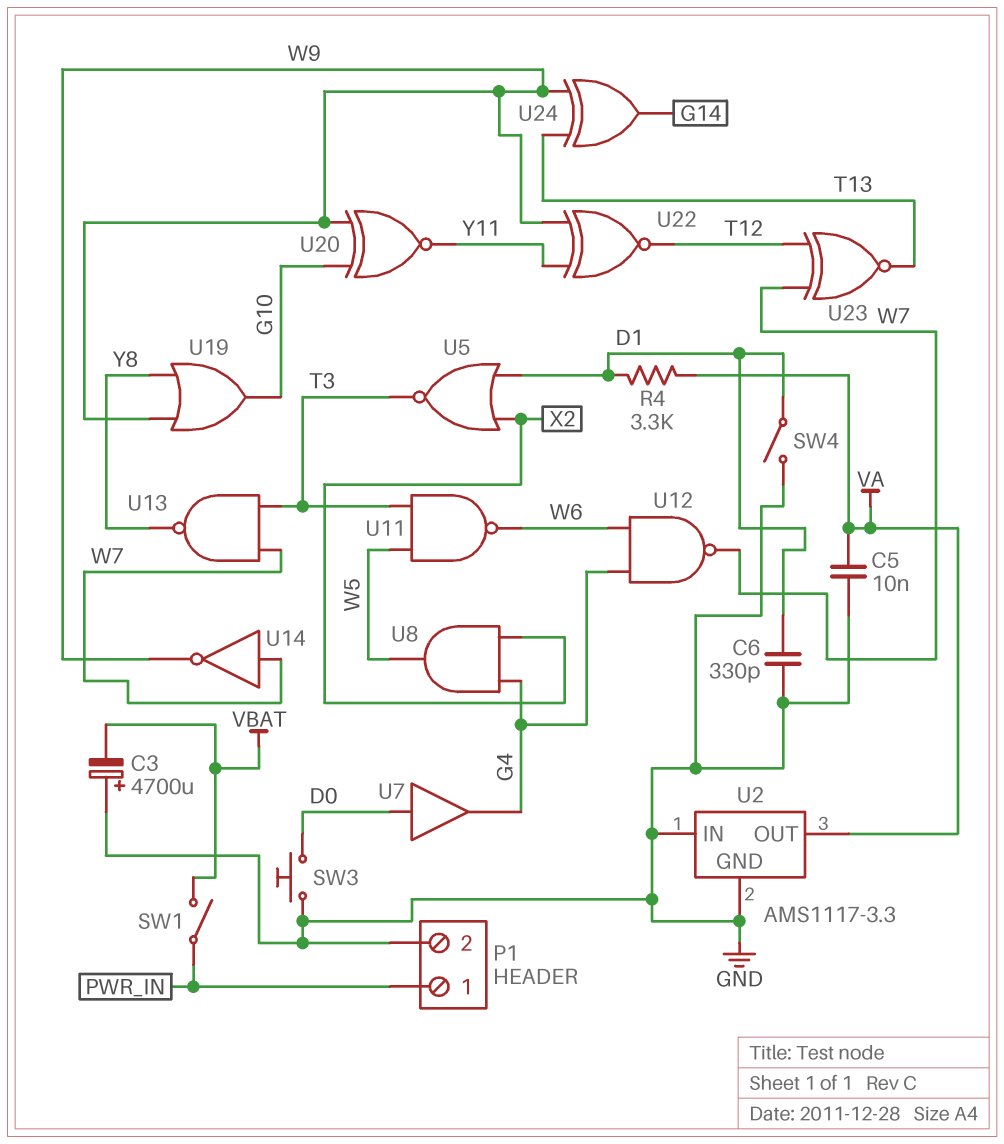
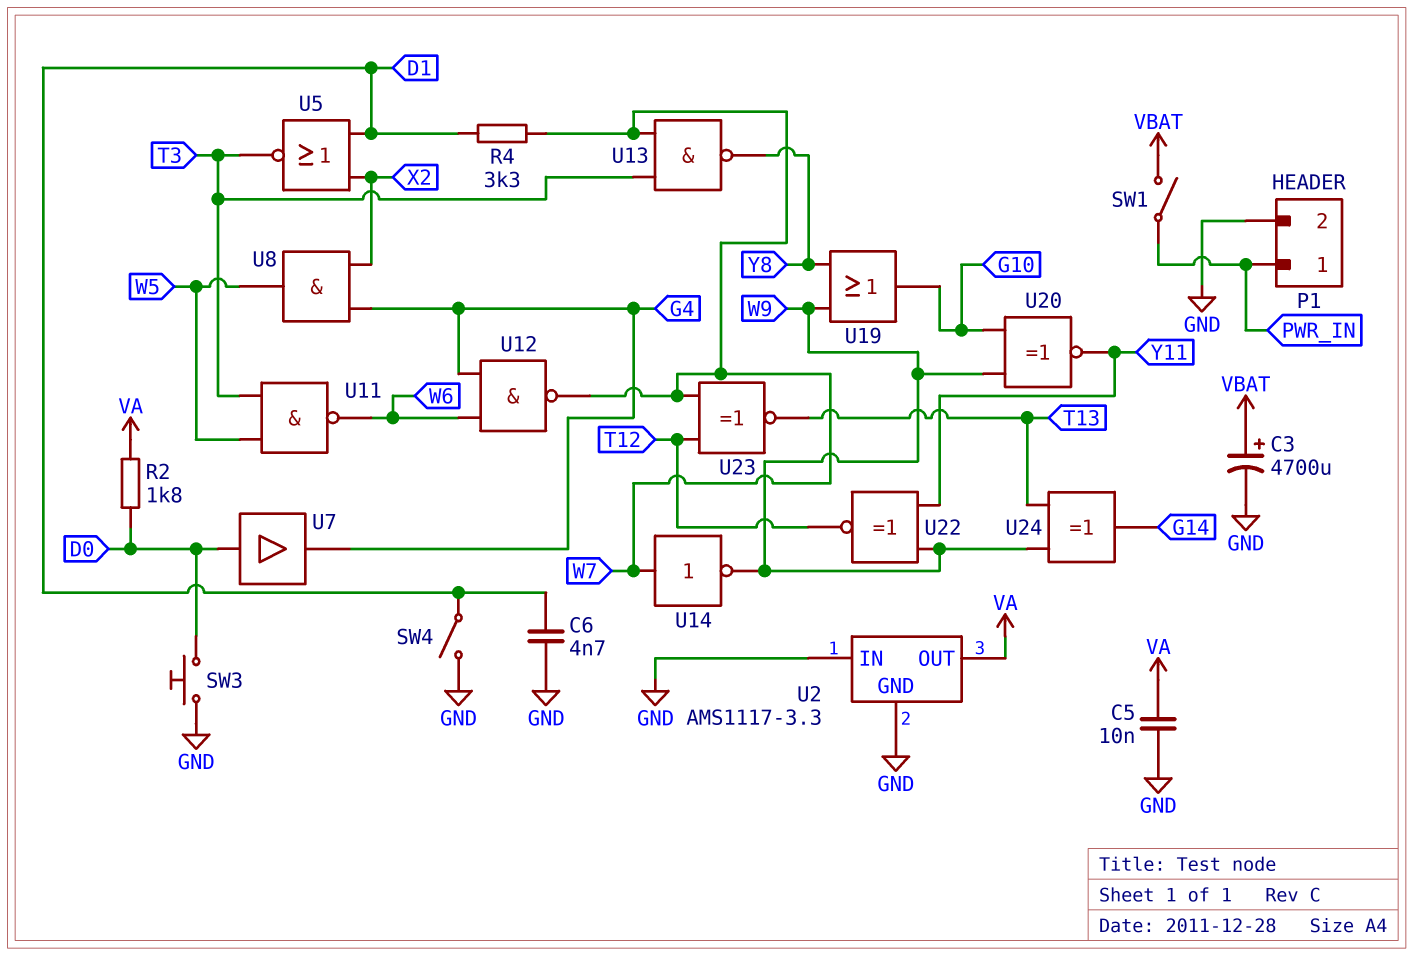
C3: 4700uF (plus GND, minus VBAT) -> 4700uF (plus VBAT, minus GND)
C6: 330pF (D1, GND) -> 4.7nF (D1, GND)
R2: none -> 1.8k (D0, VA)
R4: 3.3k (D1, VA) -> 3.3k (D1, W7)

